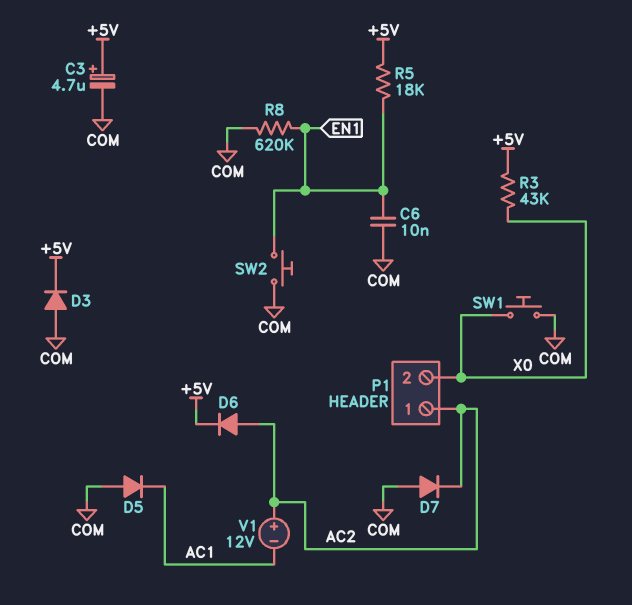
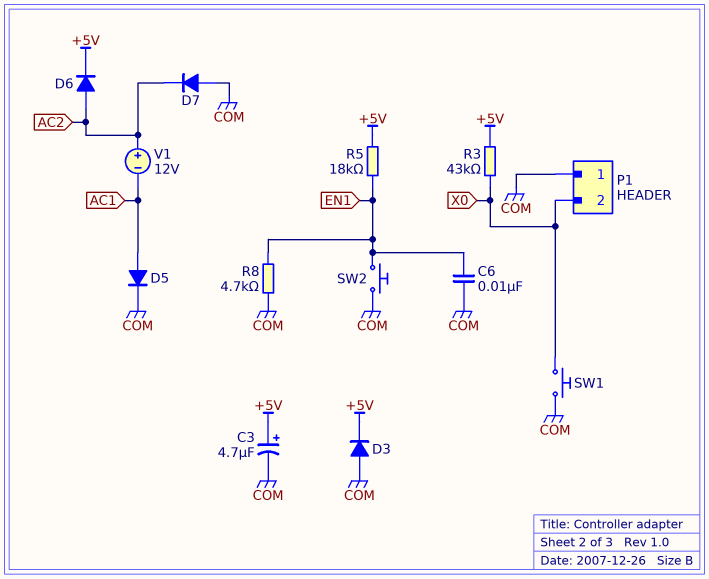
D5: diode (A COM, K AC1) -> diode (A AC1, K COM)
P1 pin 1: AC2 -> COM
R8: 620k (COM, EN1) -> 4.7k (COM, EN1)

